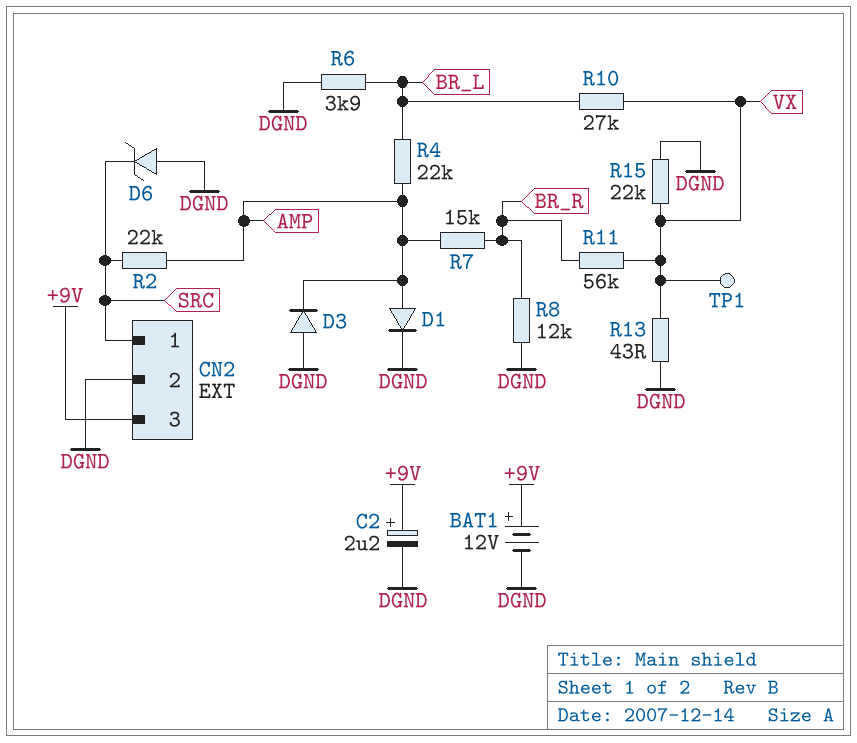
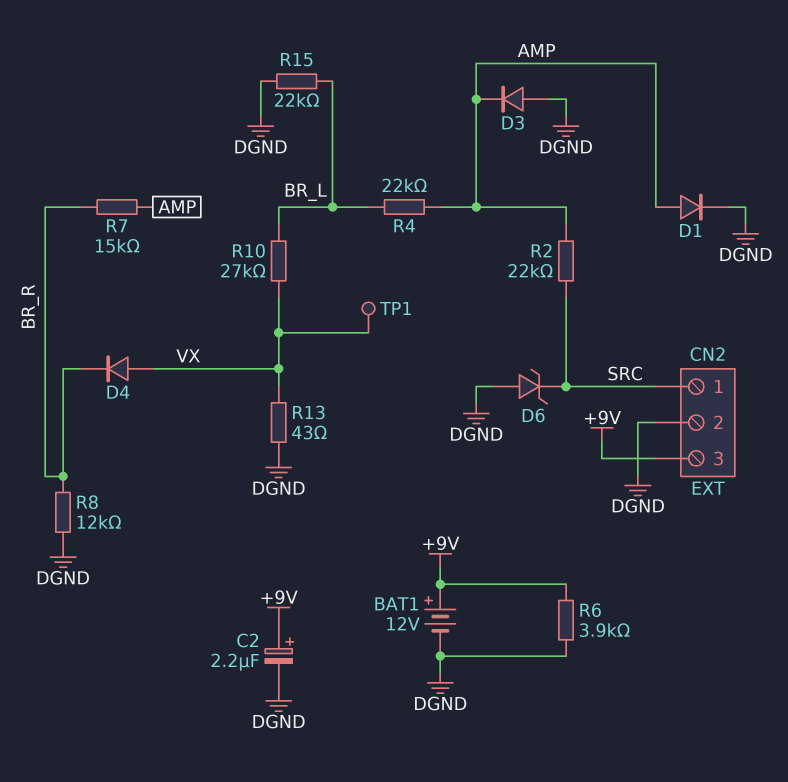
D4: none -> diode (A VX, K BR_R)
R6: 3.9k (BR_L, DGND) -> 3.9k (+9V, DGND)
R11: 56k (BR_R, VX) -> none
R15: 22k (DGND, VX) -> 22k (BR_L, DGND)

